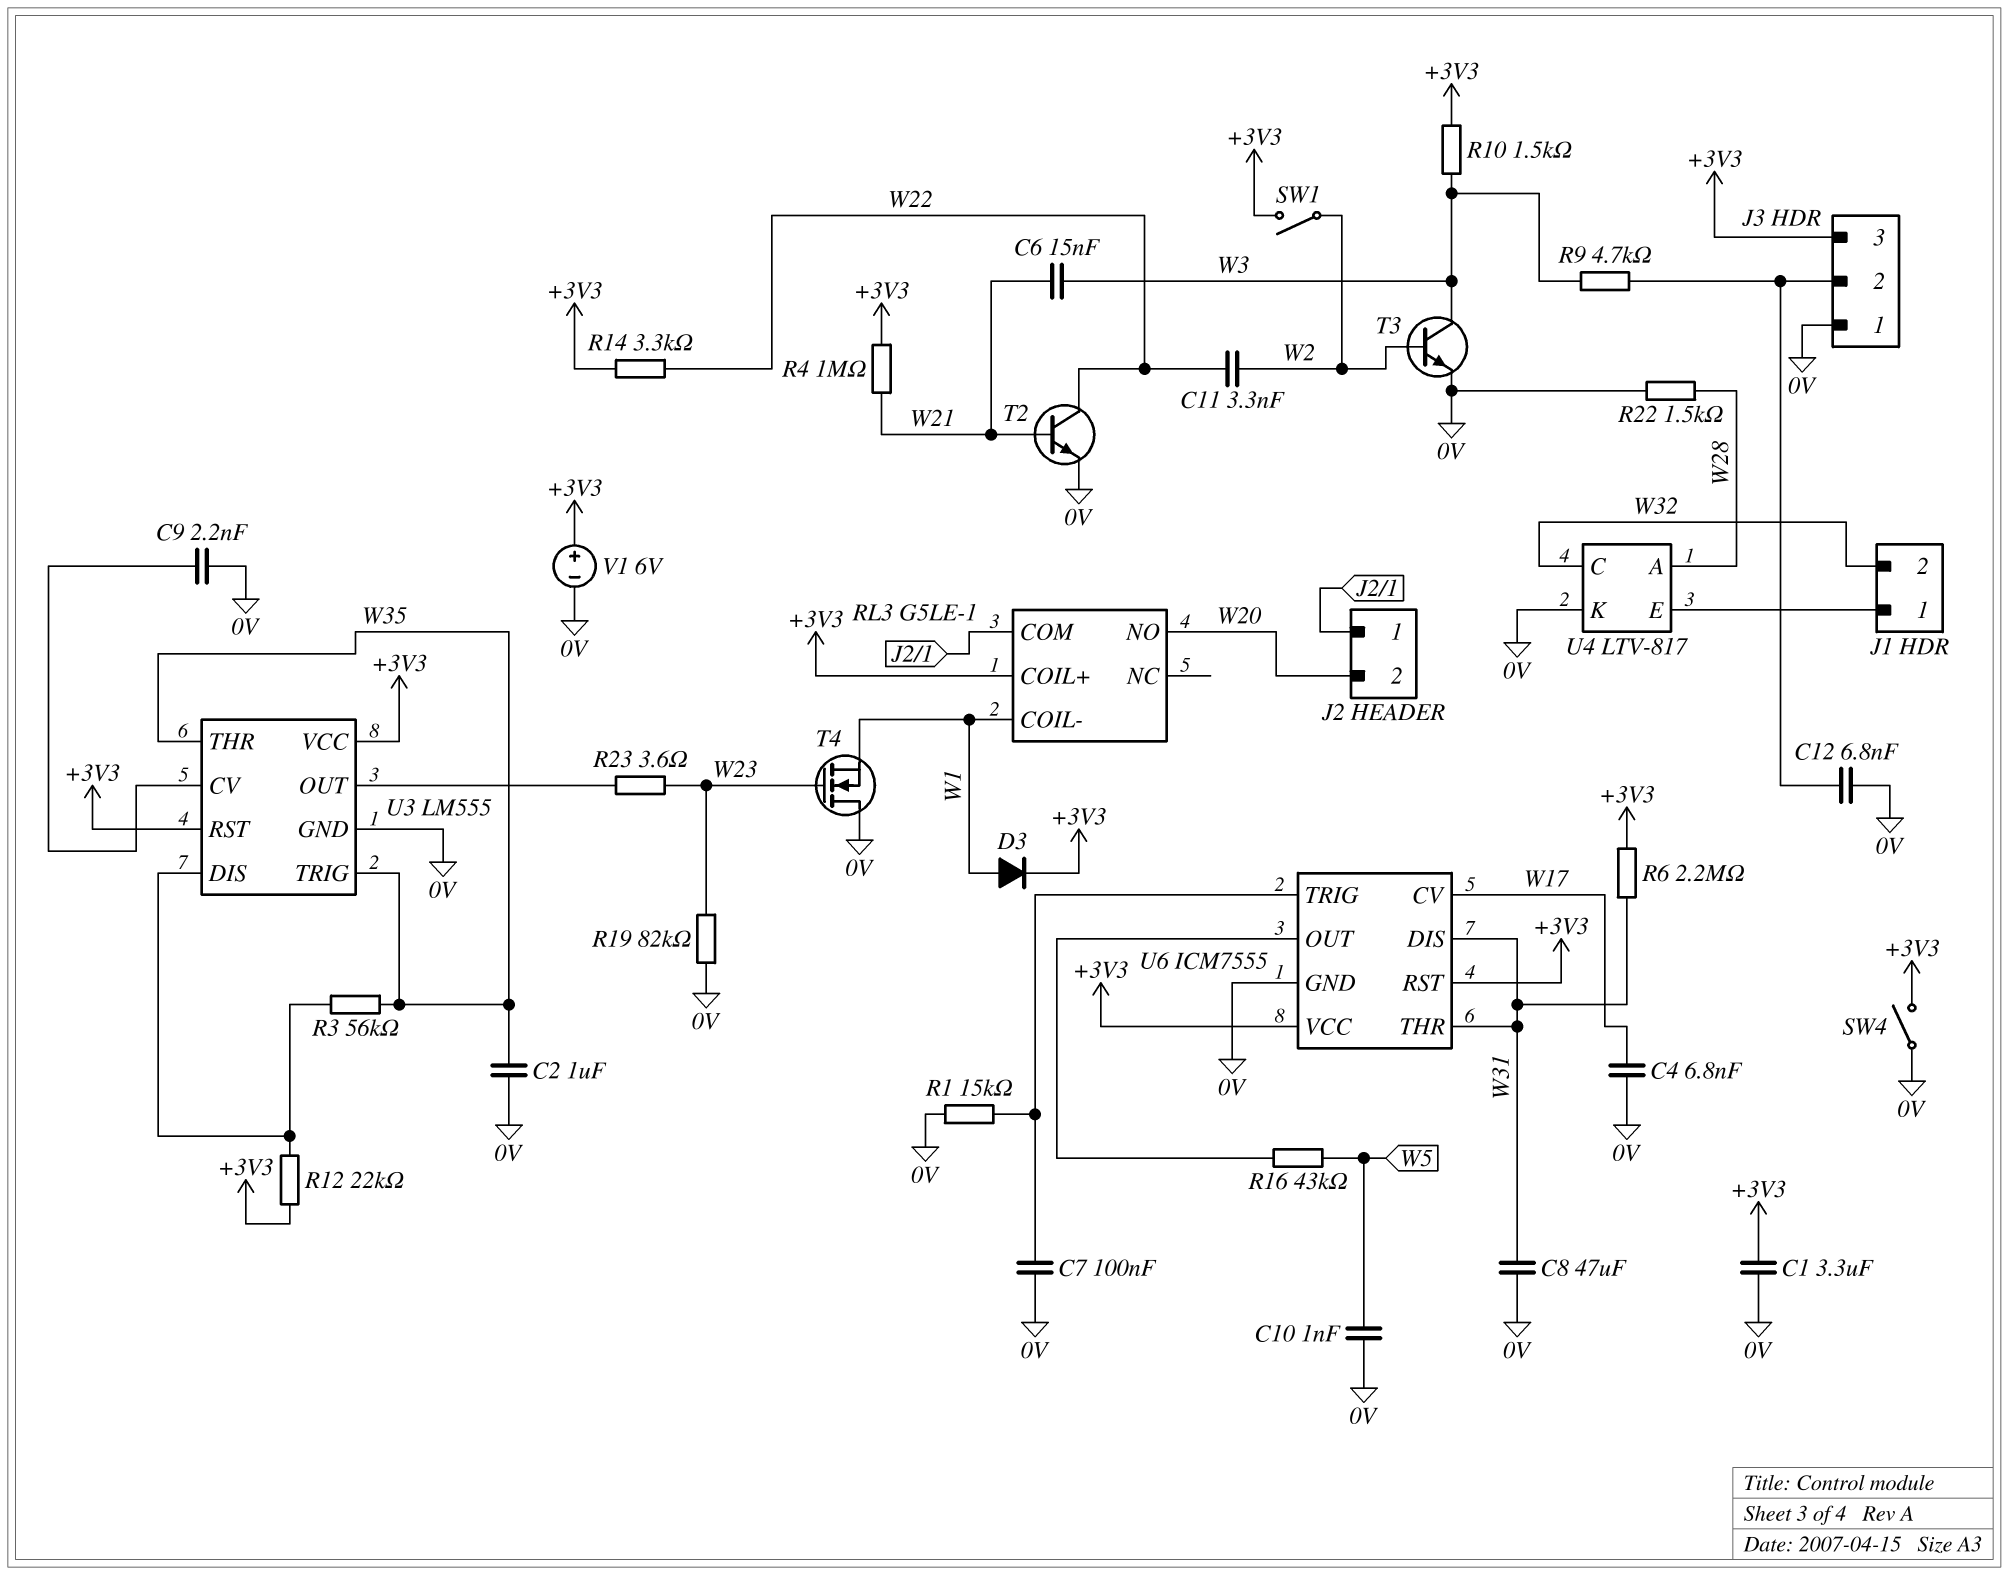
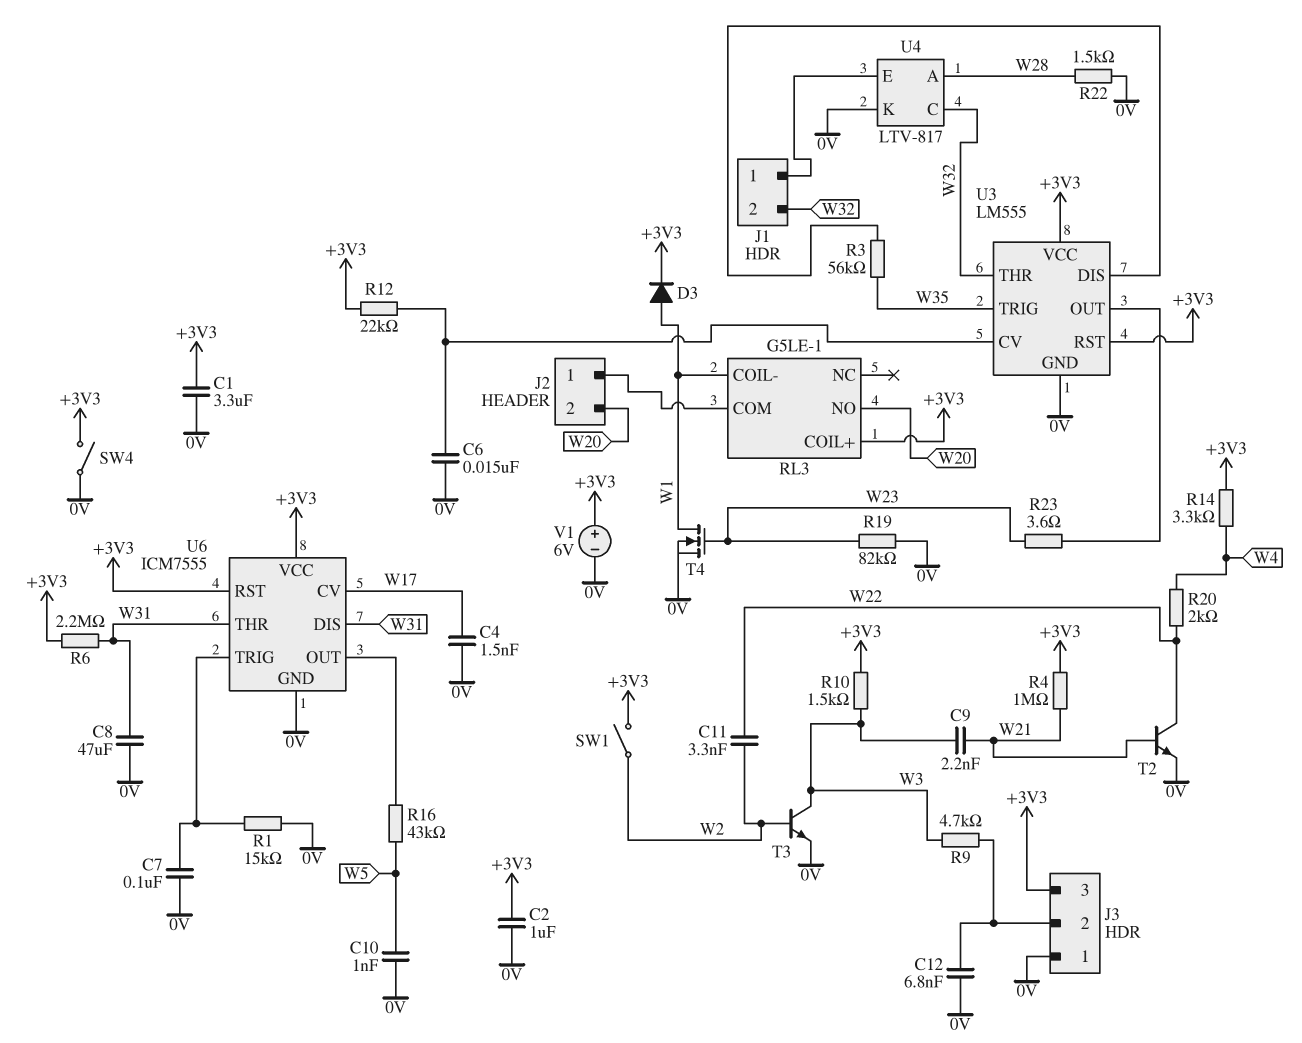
C2: 1uF (0V, W35) -> 1uF (+3V3, 0V)
C4: 6.8nF (0V, W17) -> 1.5nF (0V, W17)
C6: 15nF (W3, W21) -> 15nF (0V, U3/CV)
C9: 2.2nF (0V, U3/CV) -> 2.2nF (W3, W21)
R12: 22k (+3V3, U3/DIS) -> 22k (+3V3, U3/CV)
R14: 3.3k (+3V3, W22) -> 3.3k (+3V3, W4)
R20: none -> 2k (W4, W22)
T4: NMOS (G W23, D 0V, S W1) -> NMOS (G W23, D W1, S 0V)
U3 pin THR: W35 -> W32

